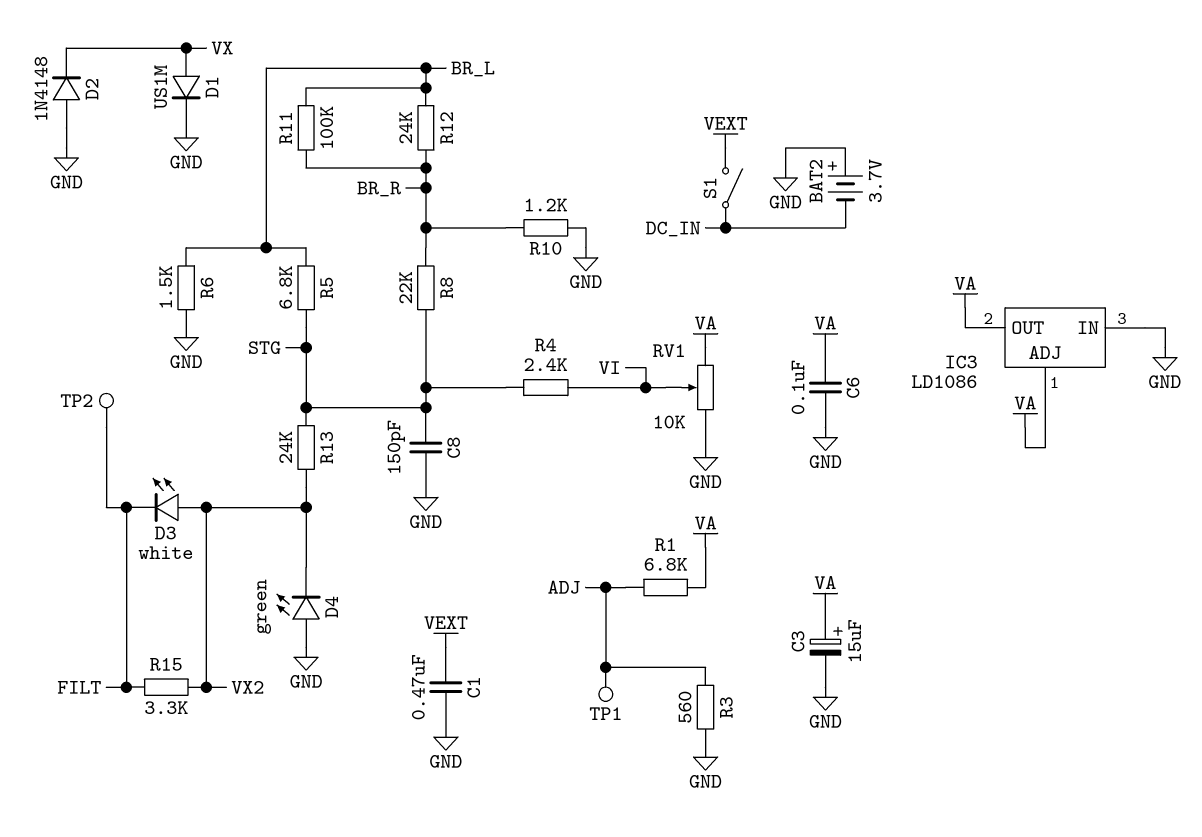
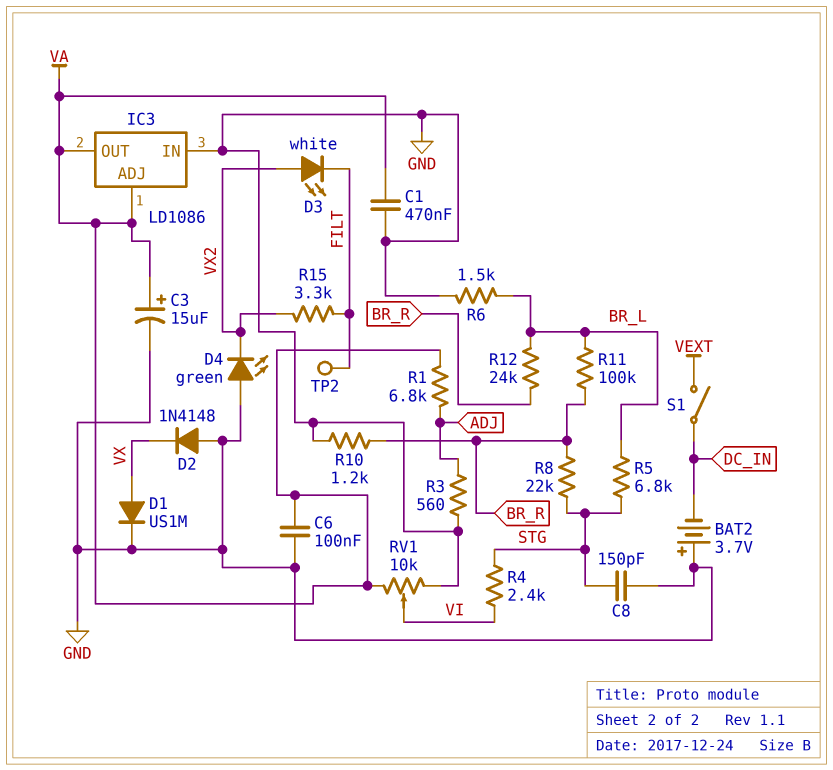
C1: 470nF (GND, VEXT) -> 470nF (GND, VA)
R13: 24k (STG, VX2) -> none
TP1: test point (ADJ) -> none

